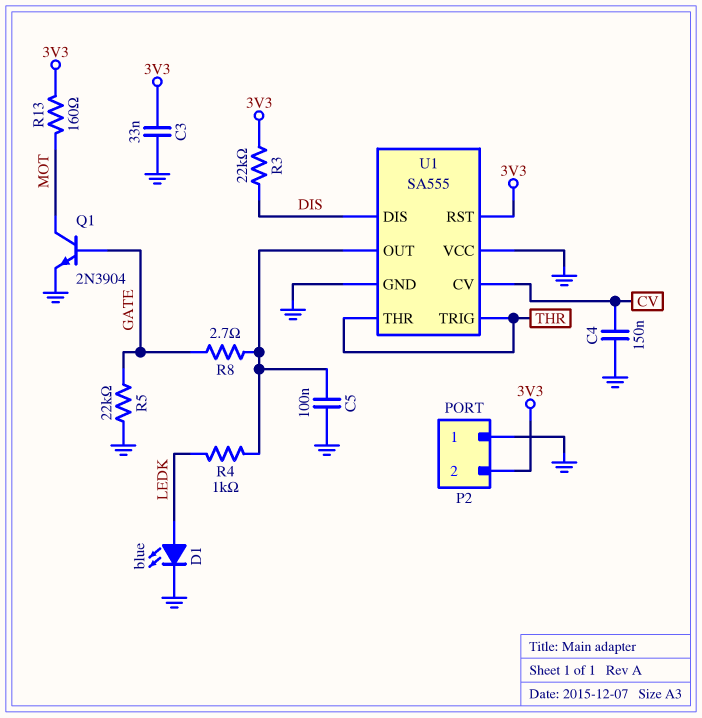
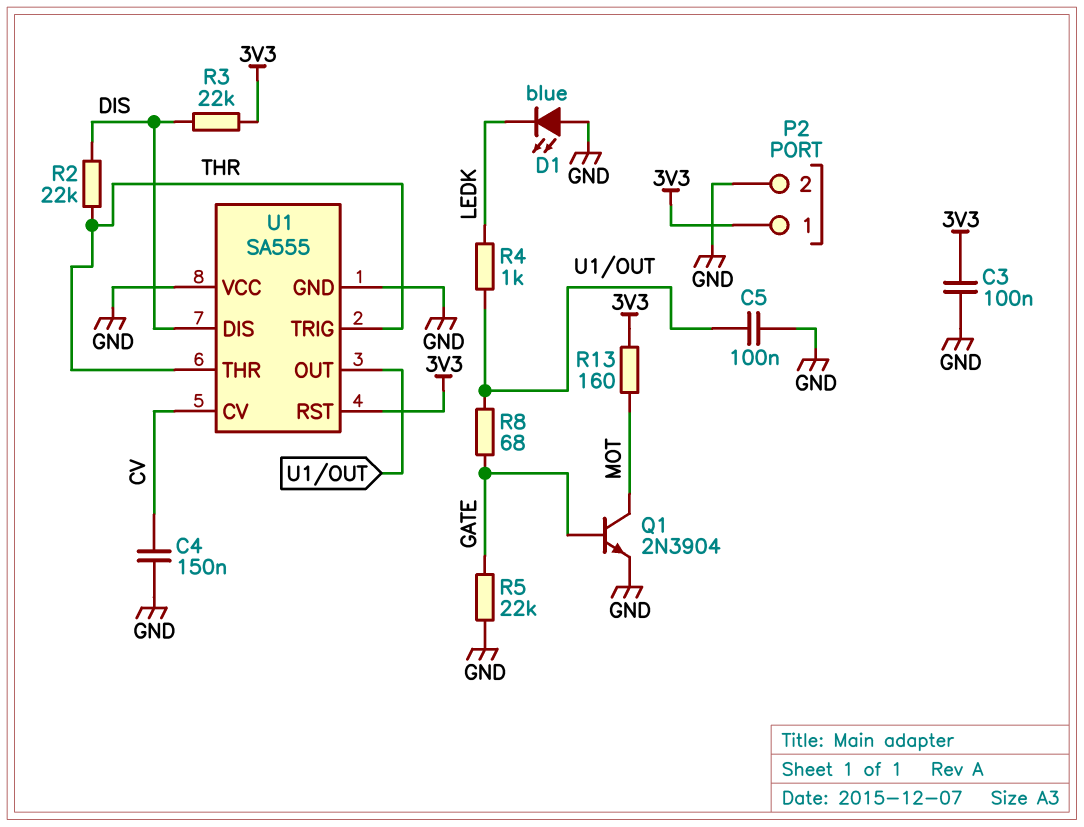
C3: 33nF (3V3, GND) -> 100nF (3V3, GND)
D1: LED blue (A LEDK, K GND) -> LED blue (A GND, K LEDK)
P2 pin 1: GND -> 3V3
P2 pin 2: 3V3 -> GND
R2: none -> 22k (DIS, THR)
R8: 2.7 (GATE, U1/OUT) -> 68 (GATE, U1/OUT)

